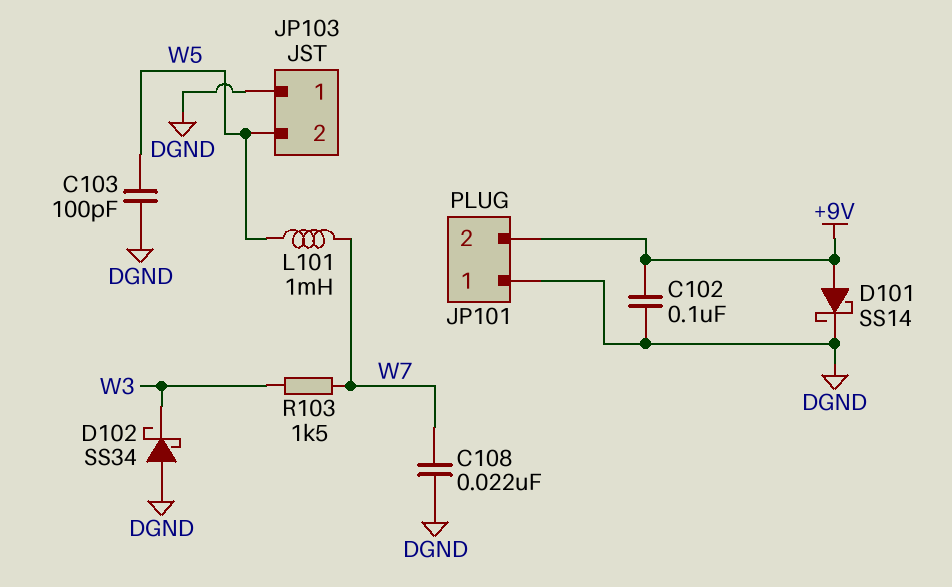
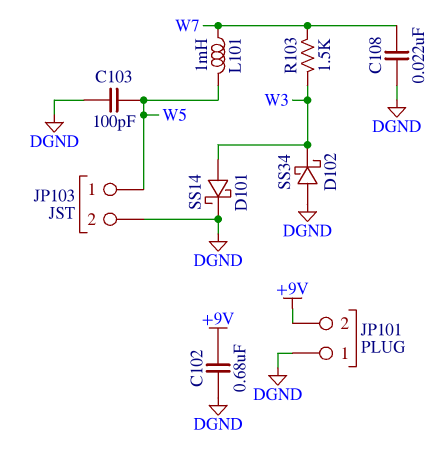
C102: 100nF (+9V, DGND) -> 680nF (+9V, DGND)
D101: schottky SS14 (A +9V, K DGND) -> schottky SS14 (A W3, K DGND)
JP103 pin 1: DGND -> W5
JP103 pin 2: W5 -> DGND

